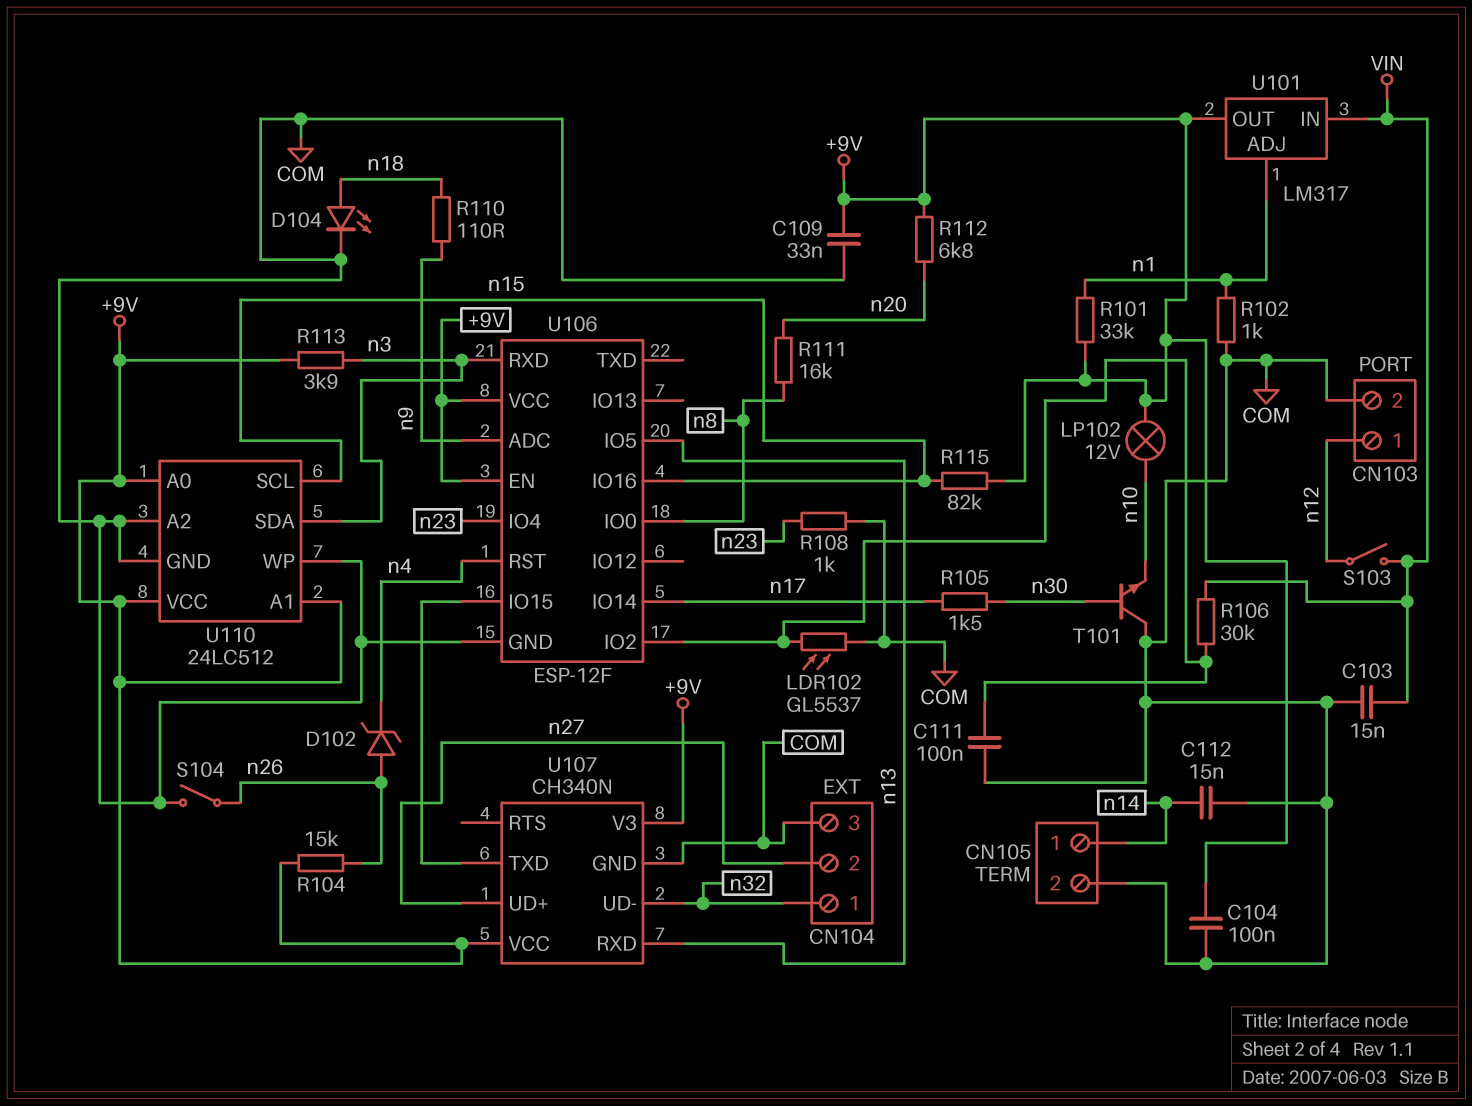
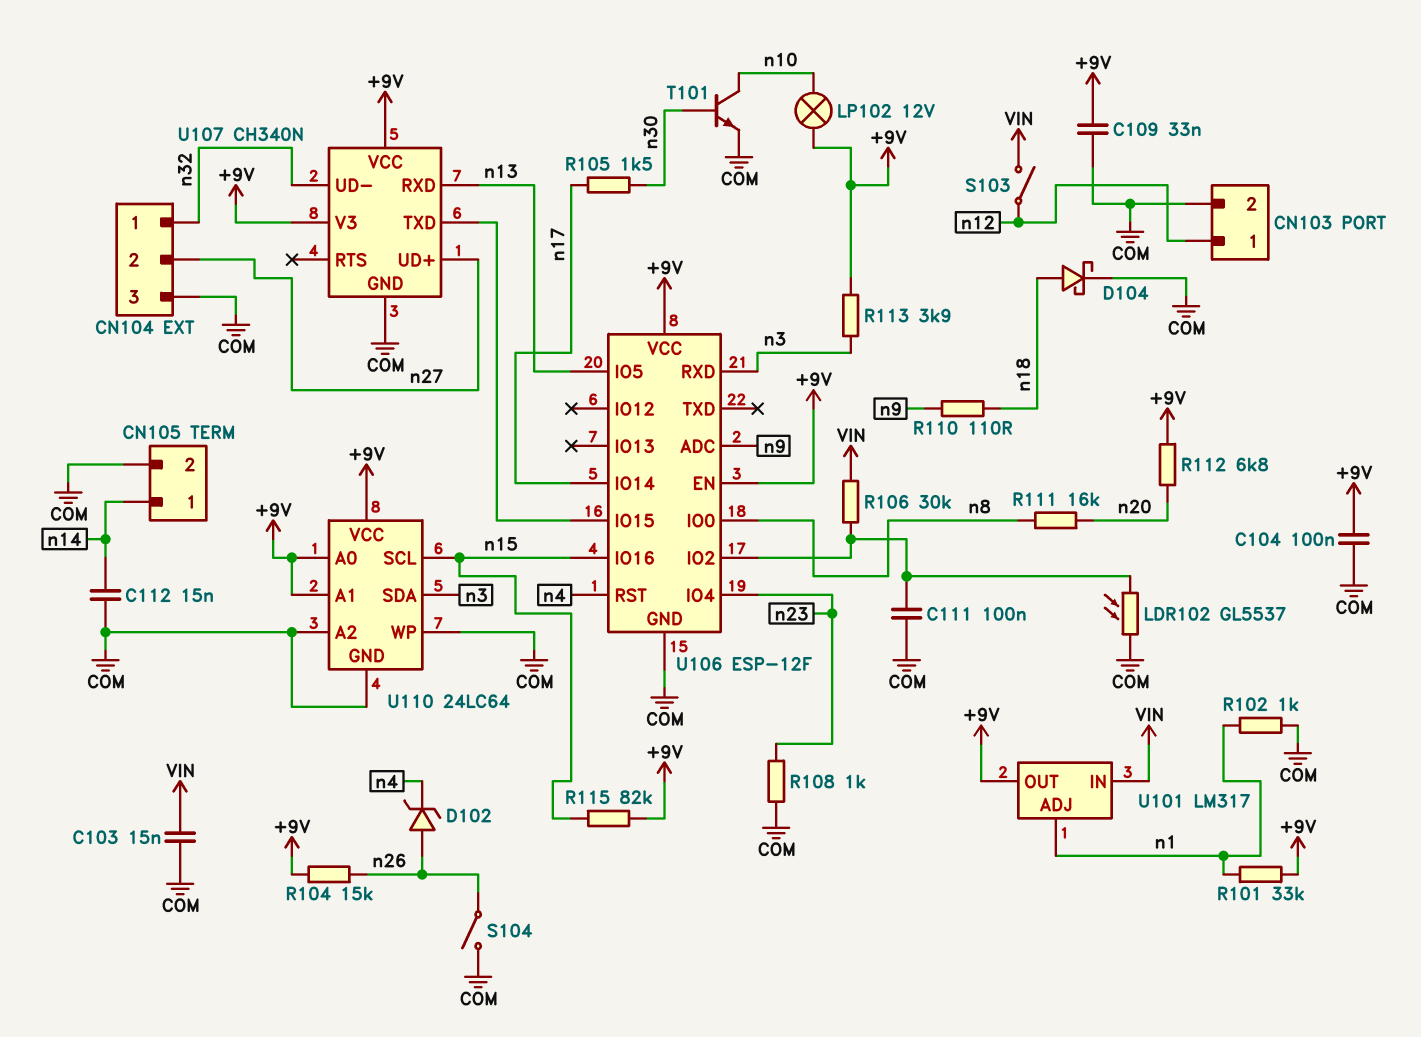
D104: LED (A n18, K COM) -> schottky (A n18, K COM)
T101: NPN (B n30, C COM, E n10) -> NPN (B n30, C n10, E COM)
U110: 24LC512 -> 24LC64

